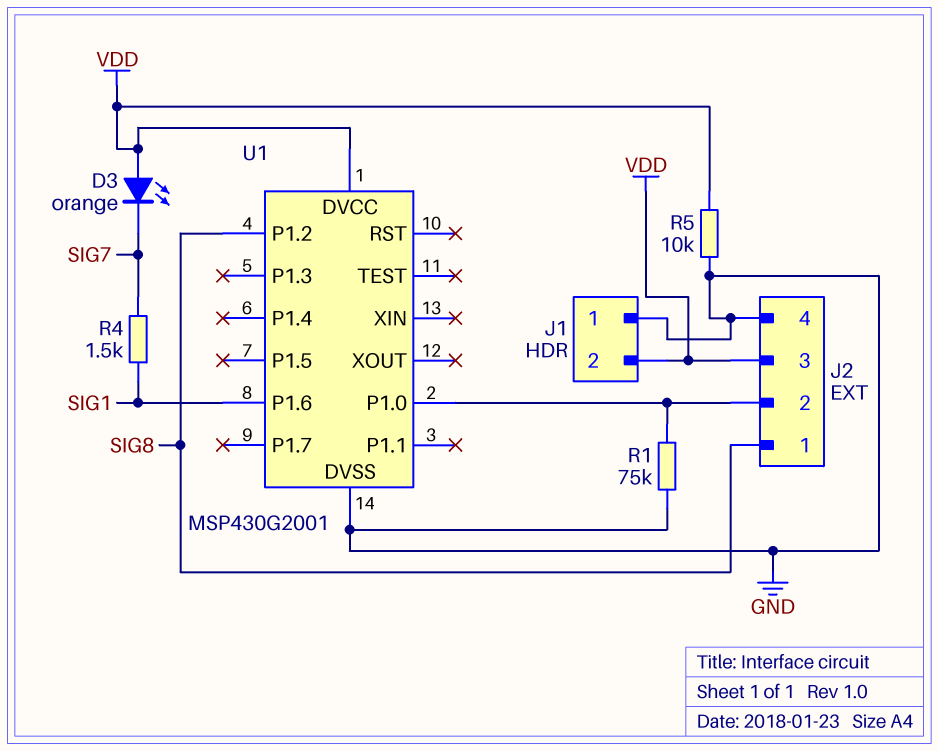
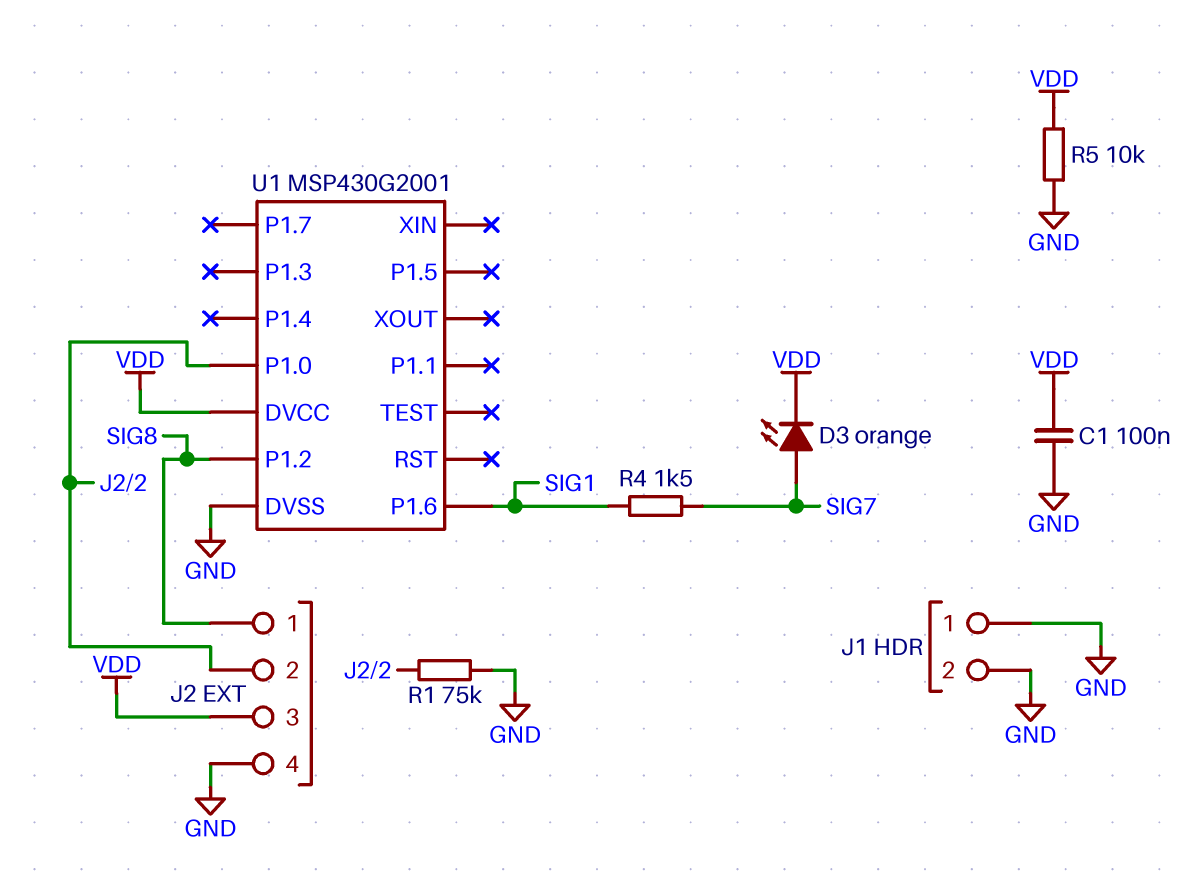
C1: none -> 100nF (GND, VDD)
D3: LED orange (A VDD, K SIG7) -> LED orange (A SIG7, K VDD)
J1 pin 2: VDD -> GND

